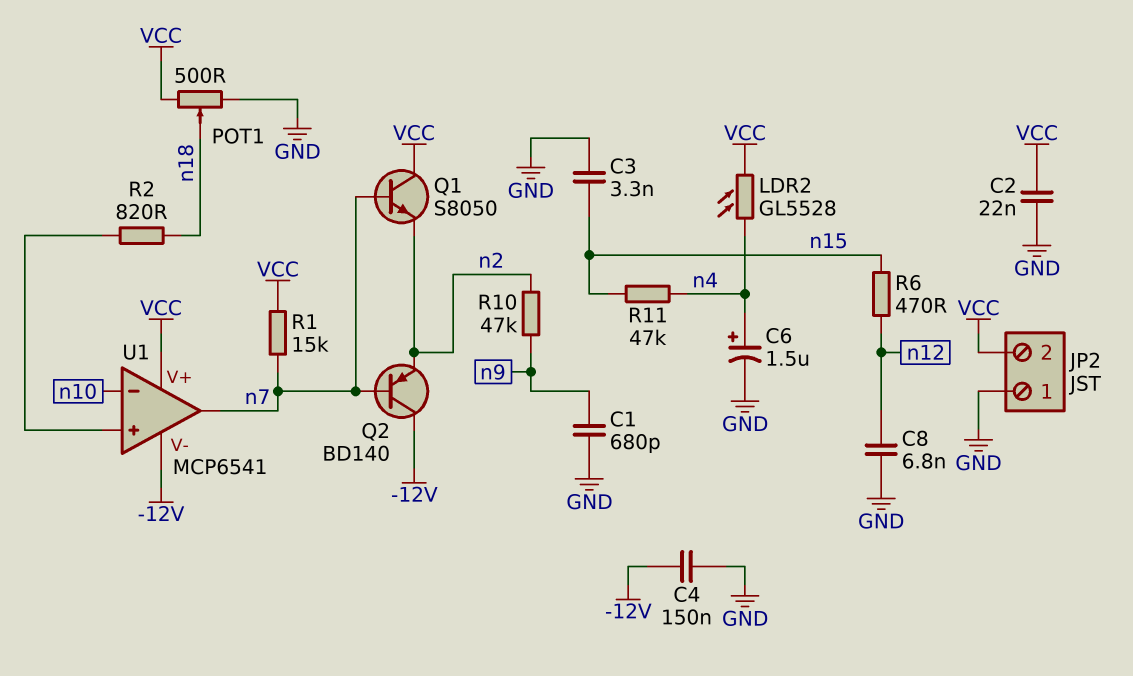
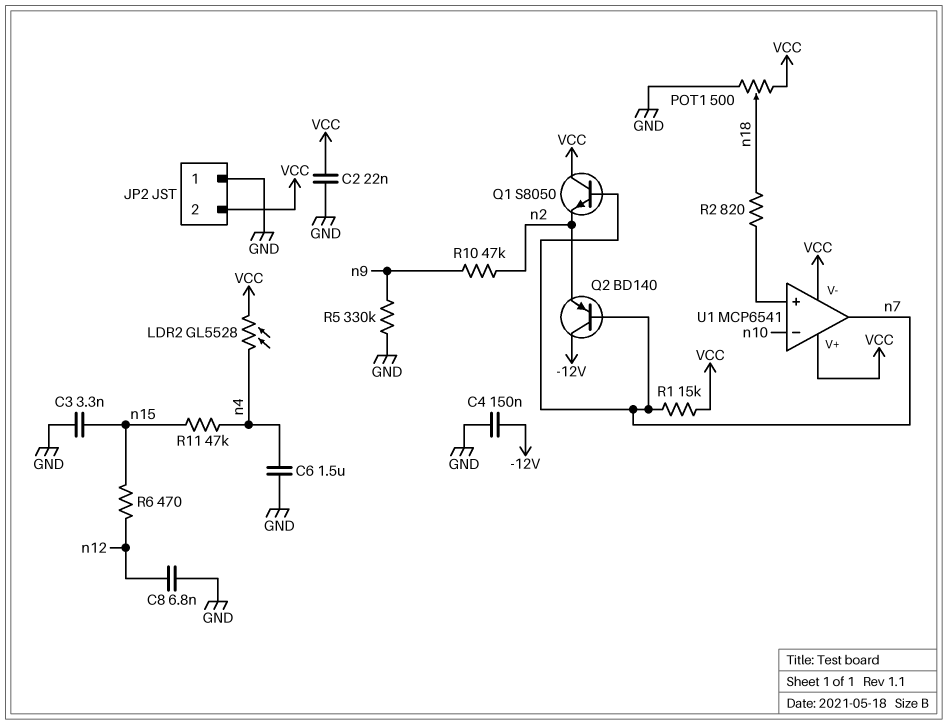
C1: 680pF (GND, n9) -> none
C6: 1.5uF (plus n4, minus GND) -> 1.5uF (GND, n4)
R5: none -> 330k (GND, n9)
U1 pin V-: -12V -> VCC

